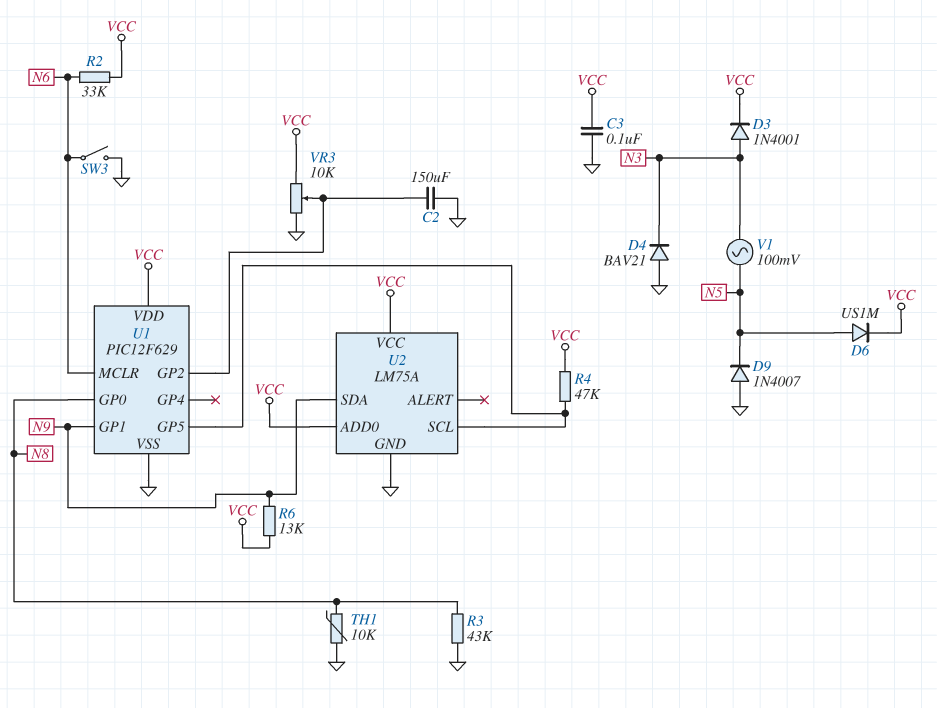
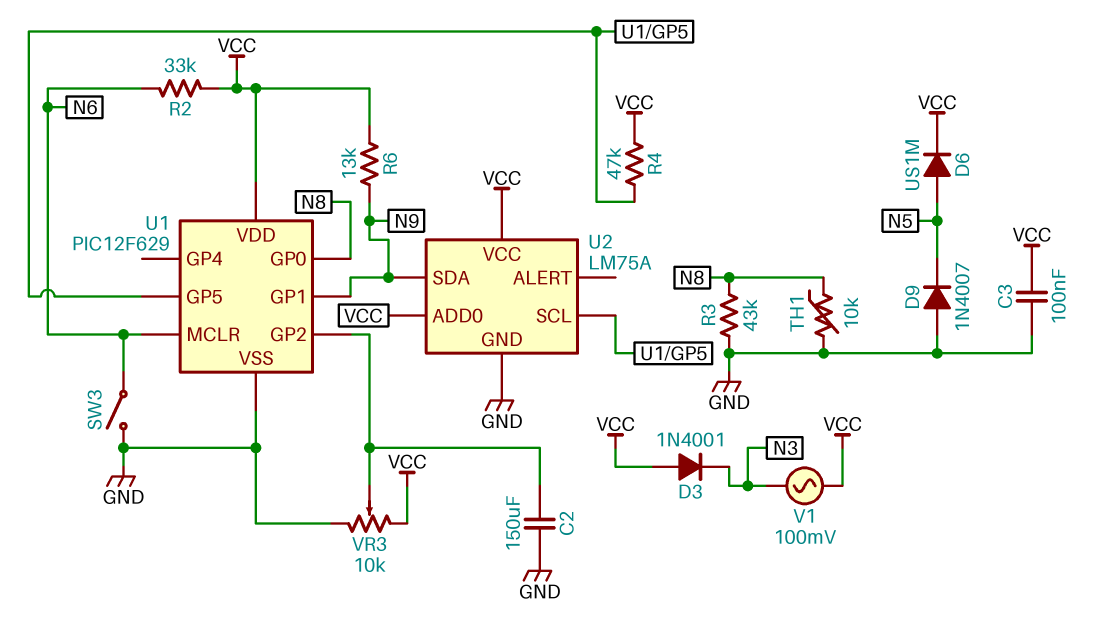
D3: diode 1N4001 (A N3, K VCC) -> diode 1N4001 (A VCC, K N3)
D4: diode BAV21 (A GND, K N3) -> none
V1: AC 100mV (N3, N5) -> AC 100mV (N3, VCC)

